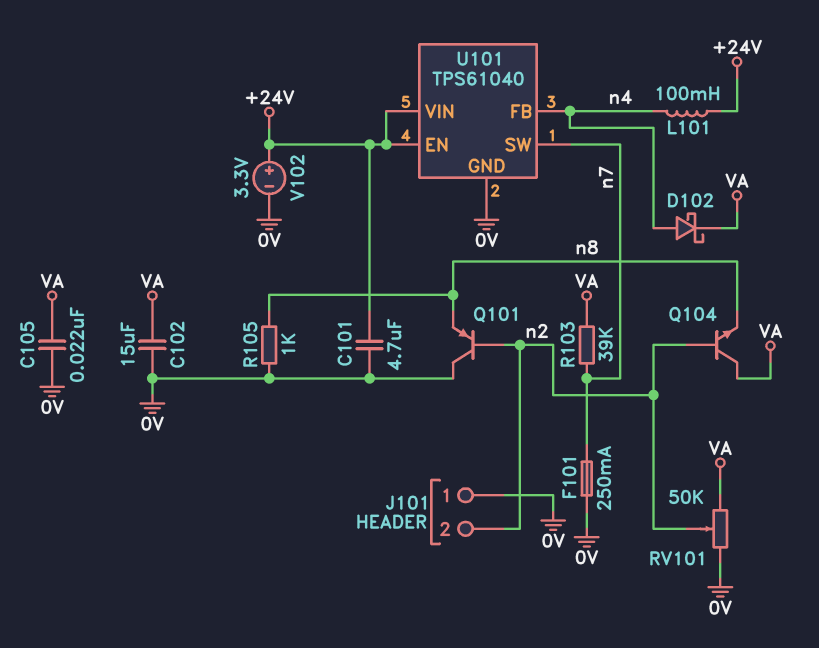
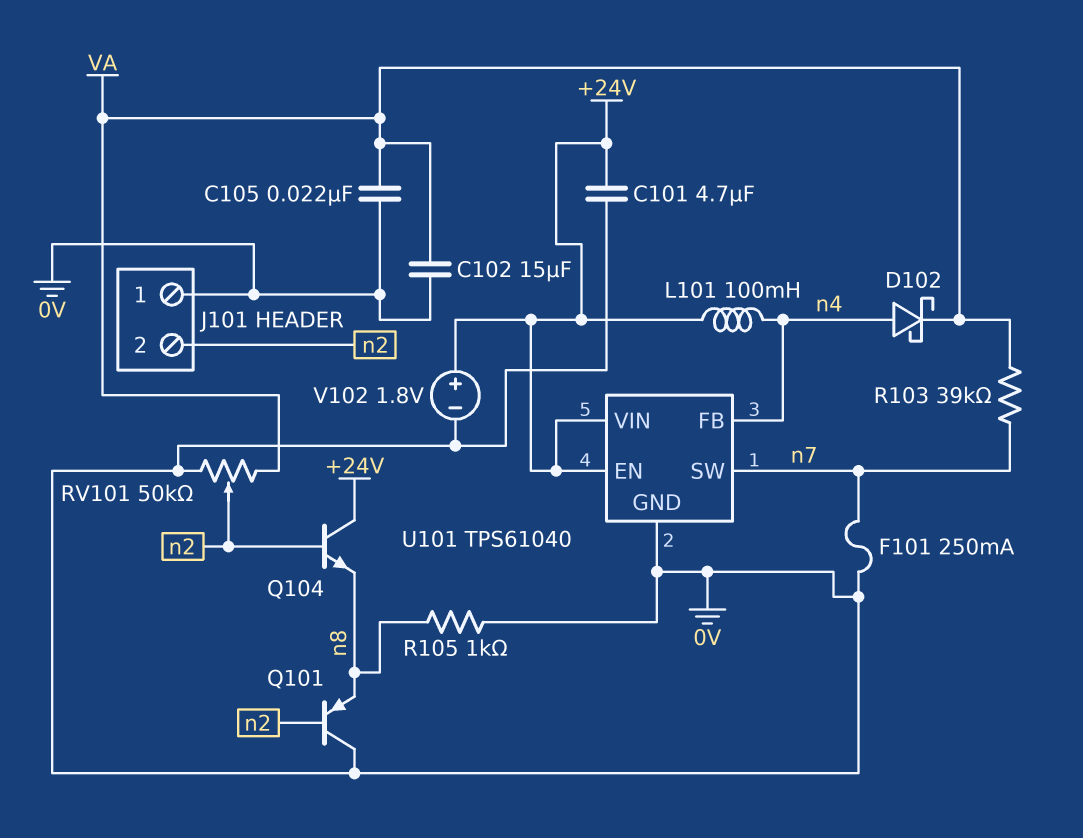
Q104: NPN (B n2, C VA, E n8) -> NPN (B n2, C +24V, E n8)
V102: 3.3V (plus +24V, minus 0V) -> 1.8V (plus +24V, minus 0V)

